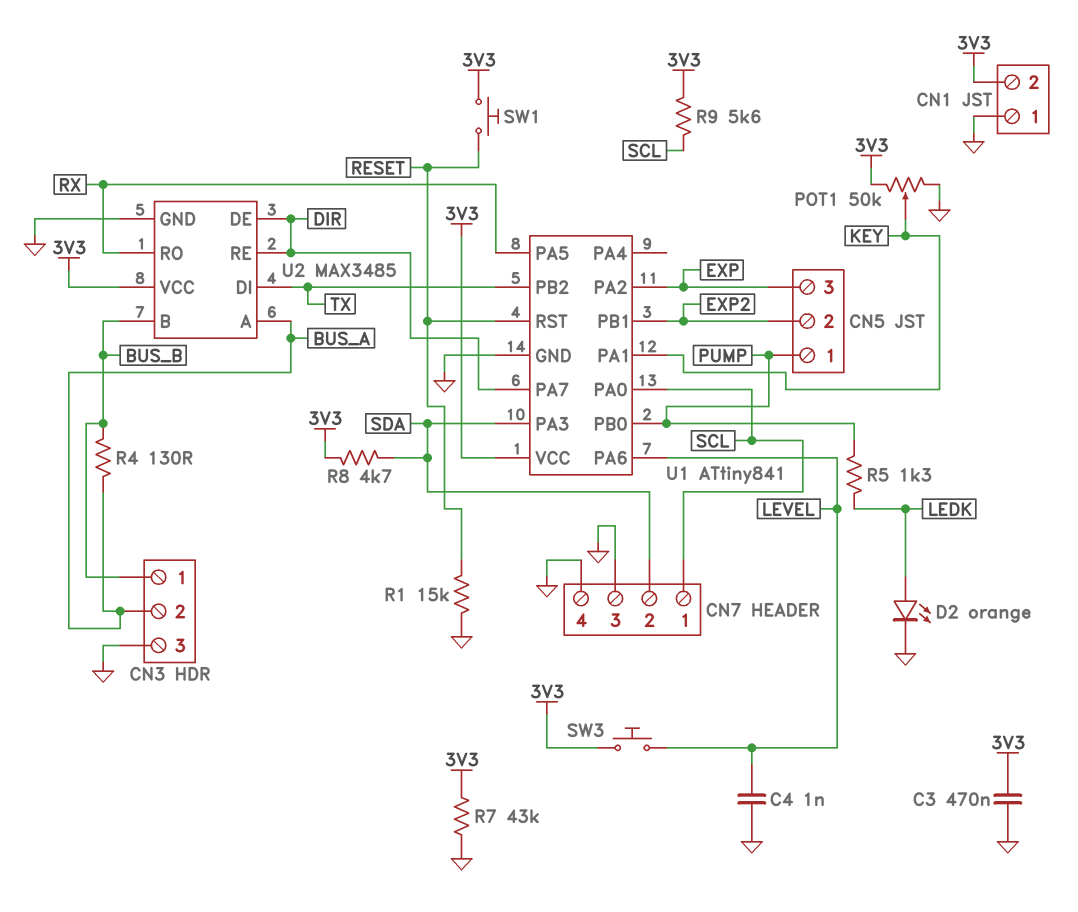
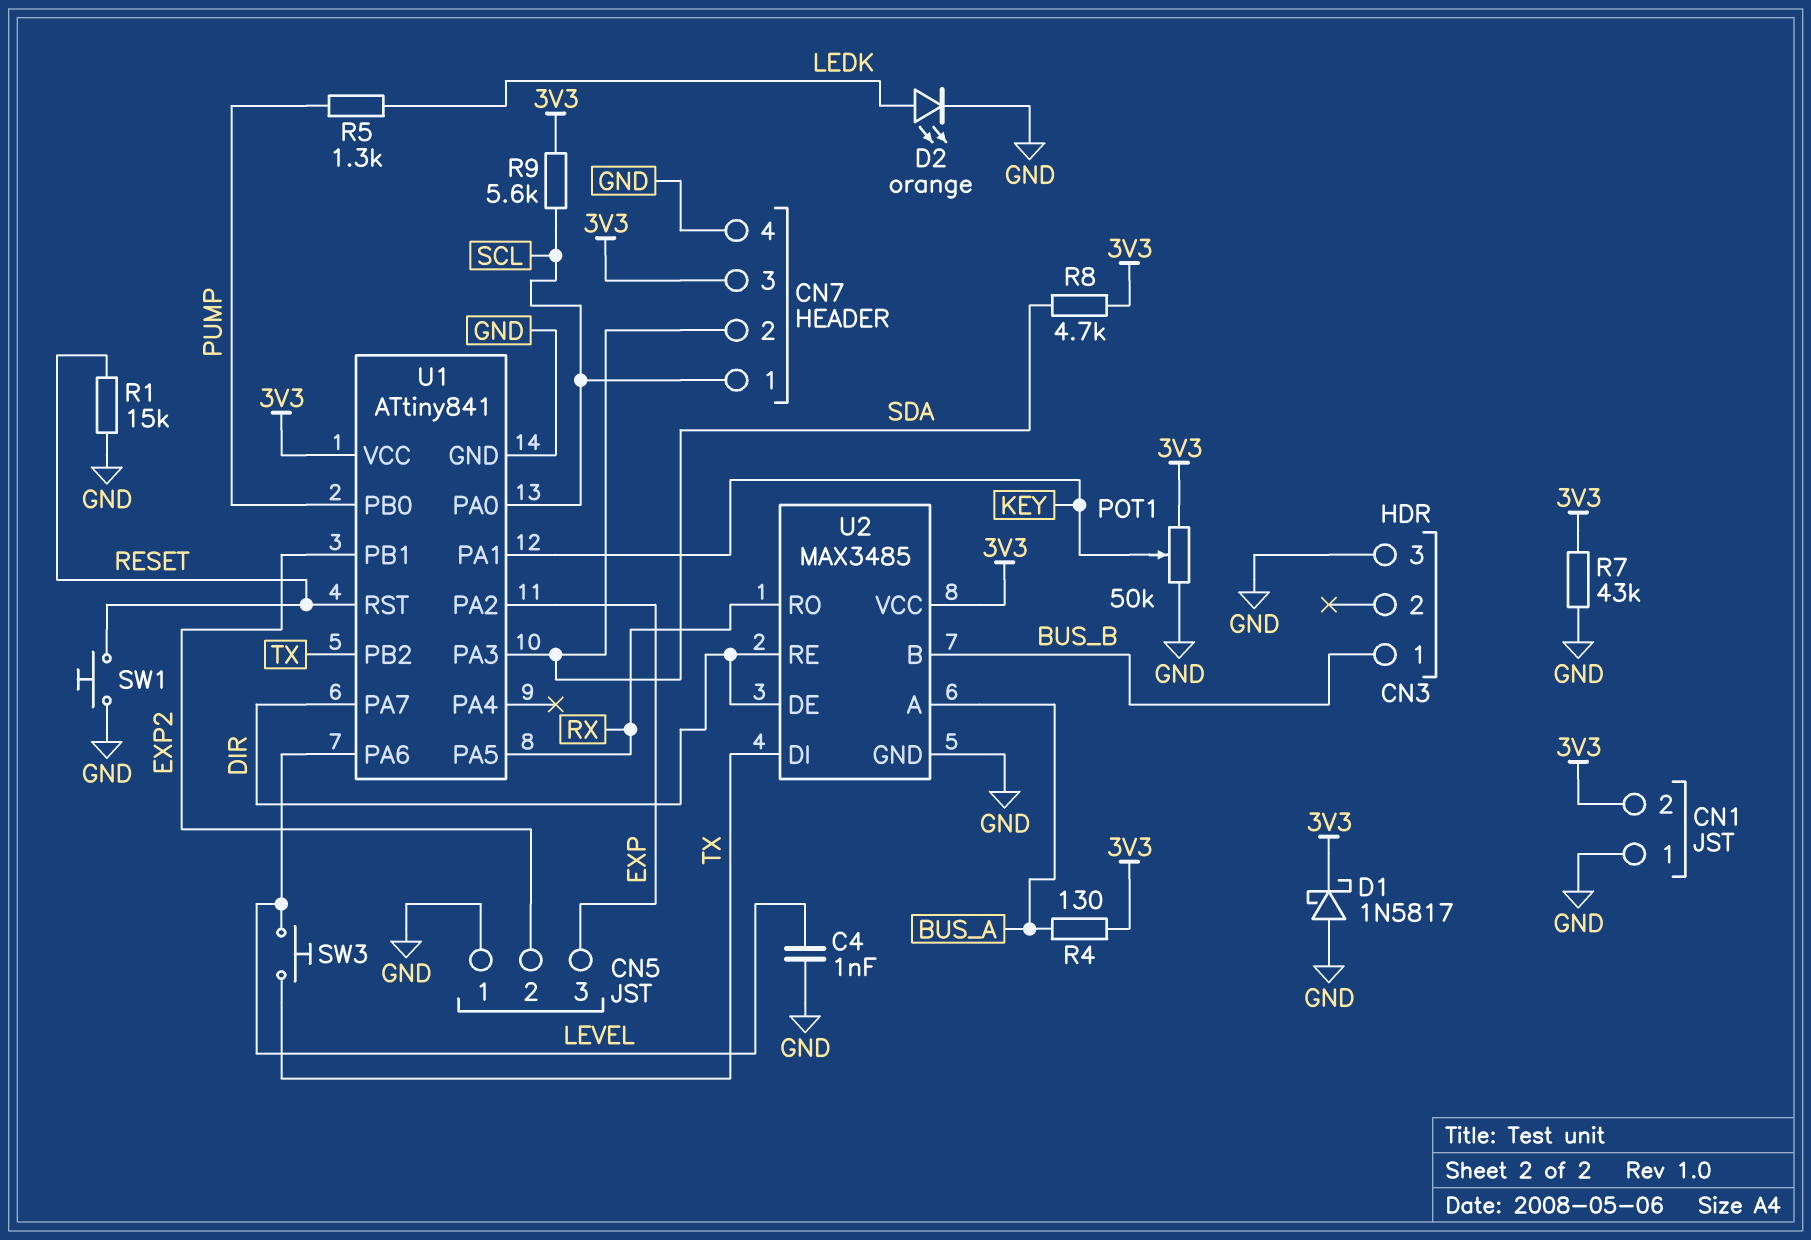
C3: 470nF (3V3, GND) -> none
CN3 pin 2: BUS_A -> none
CN5 pin 1: PUMP -> GND
CN7 pin 3: GND -> 3V3
D1: none -> schottky 1N5817 (A GND, K 3V3)
R4: 130 (BUS_A, BUS_B) -> 130 (3V3, BUS_A)
SW1: button (3V3, RESET) -> button (GND, RESET)
SW3: button (3V3, LEVEL) -> button (LEVEL, TX)

